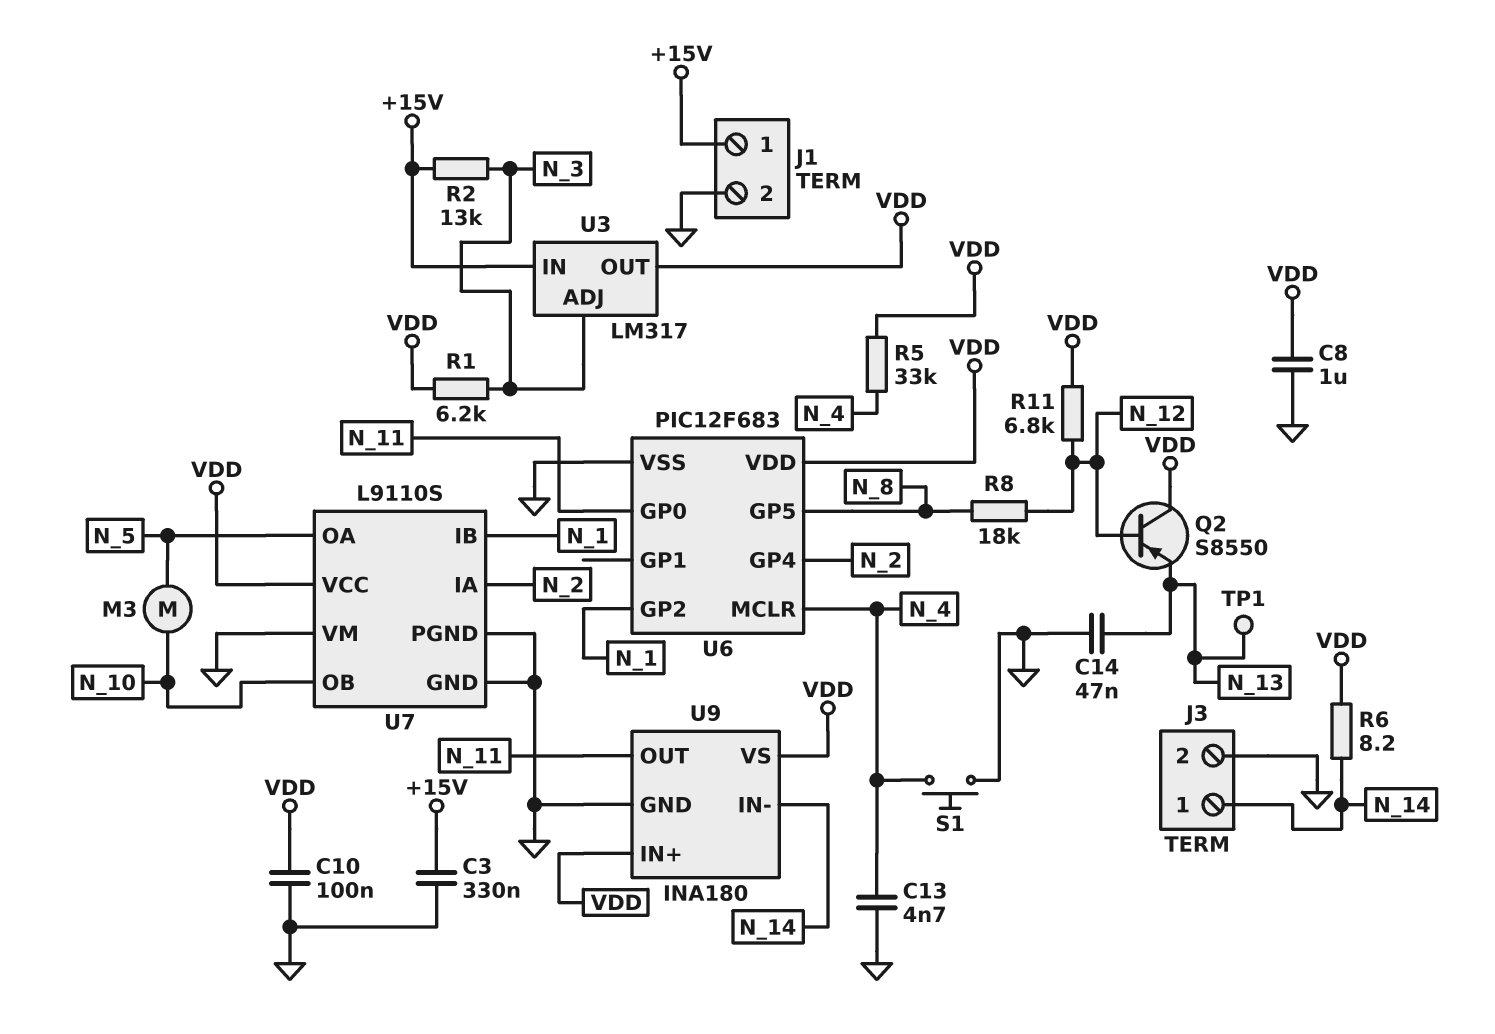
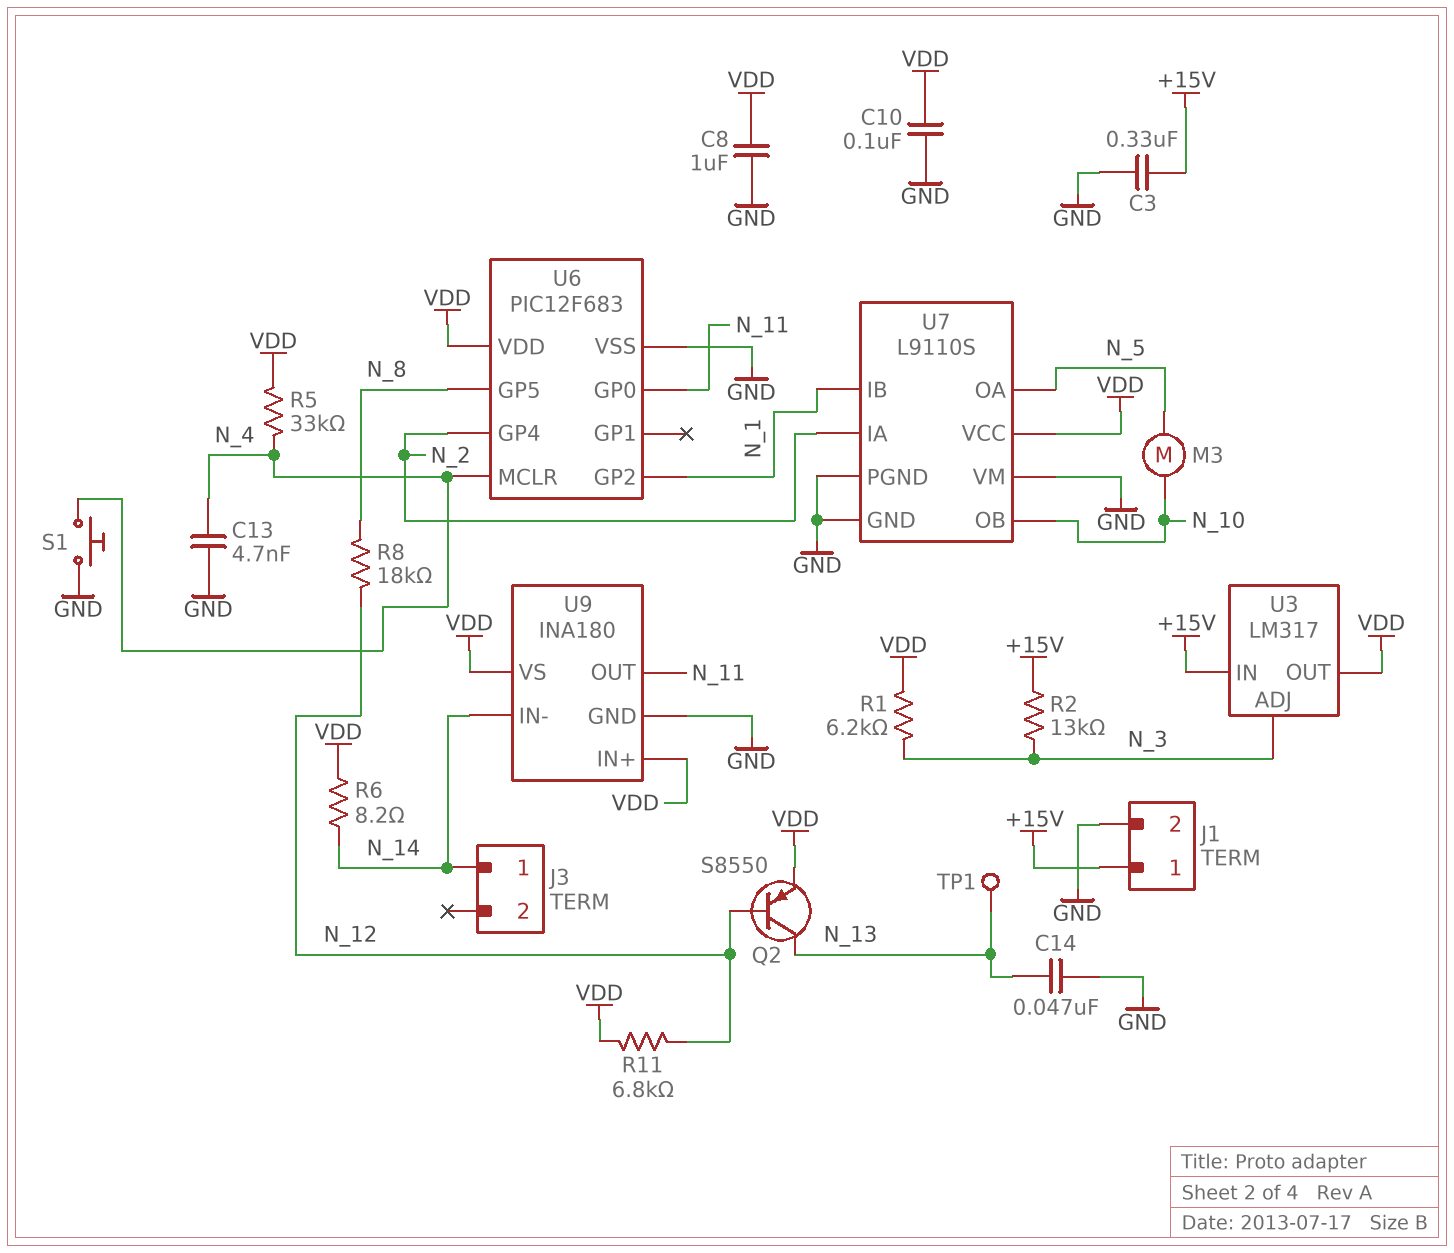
J3 pin 2: GND -> none
Q2: PNP S8550 (B N_12, C VDD, E N_13) -> PNP S8550 (B N_12, C N_13, E VDD)

